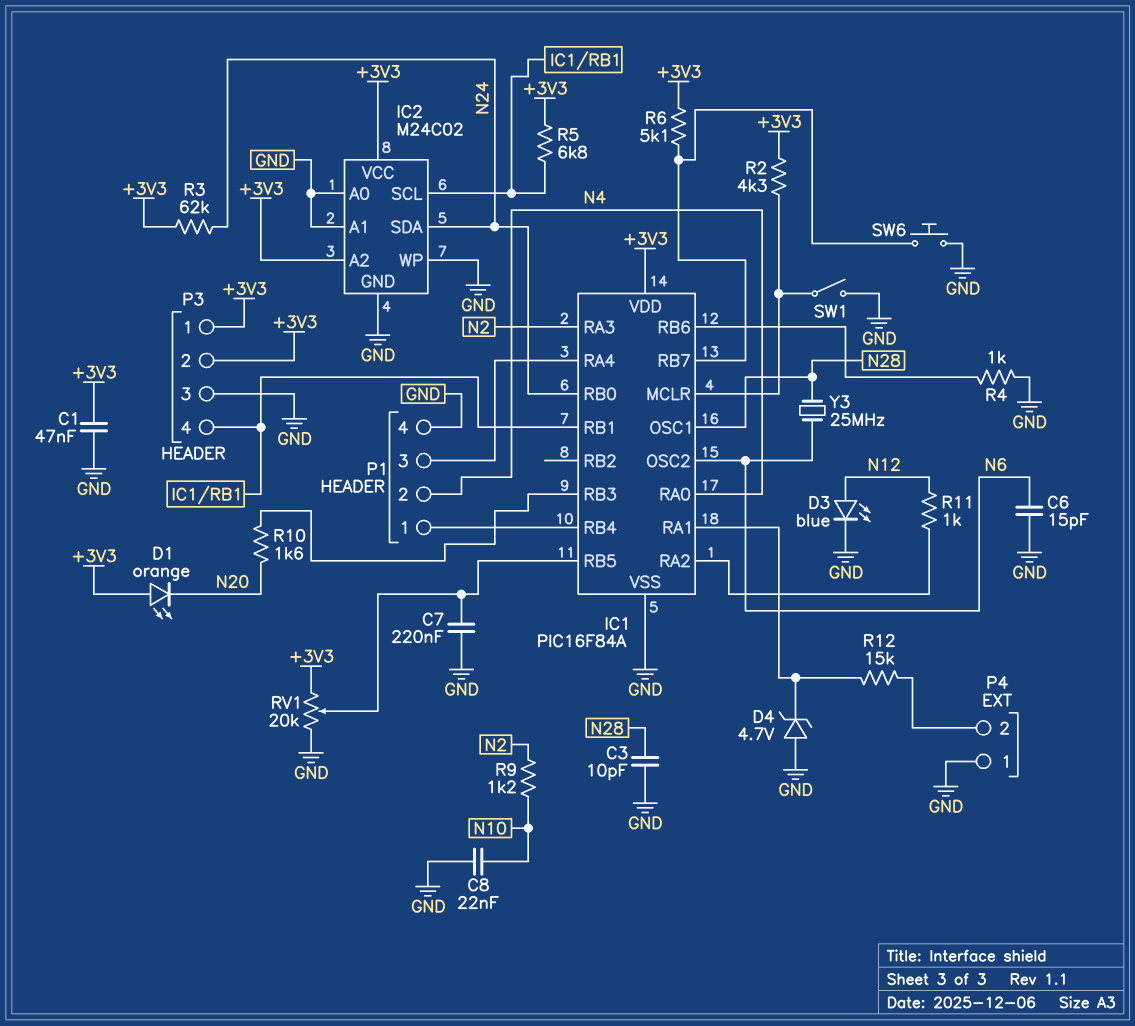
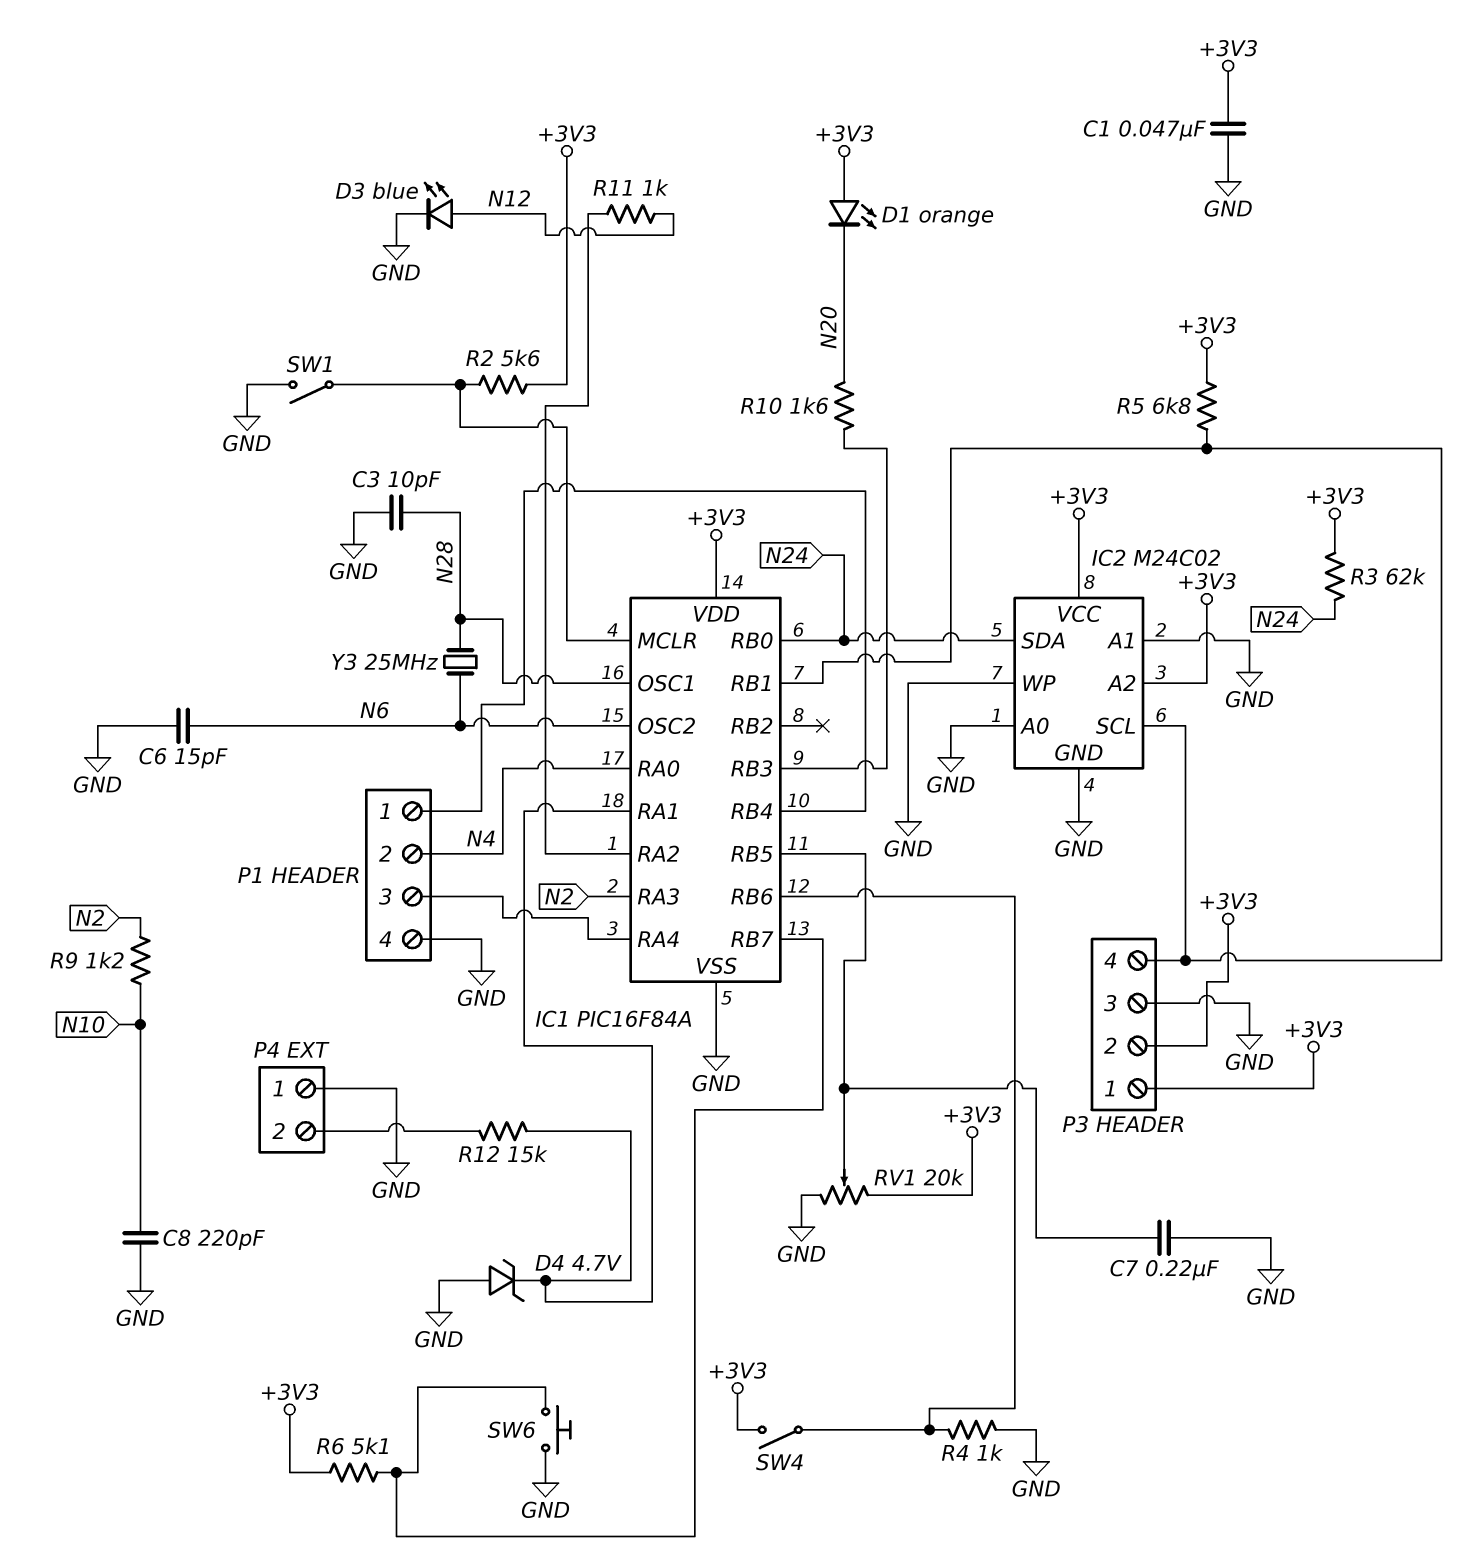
C8: 22nF (GND, N10) -> 220pF (GND, N10)
R2: 4.3k (+3V3, IC1/MCLR) -> 5.6k (+3V3, IC1/MCLR)
SW4: none -> switch (+3V3, IC1/RB6)

